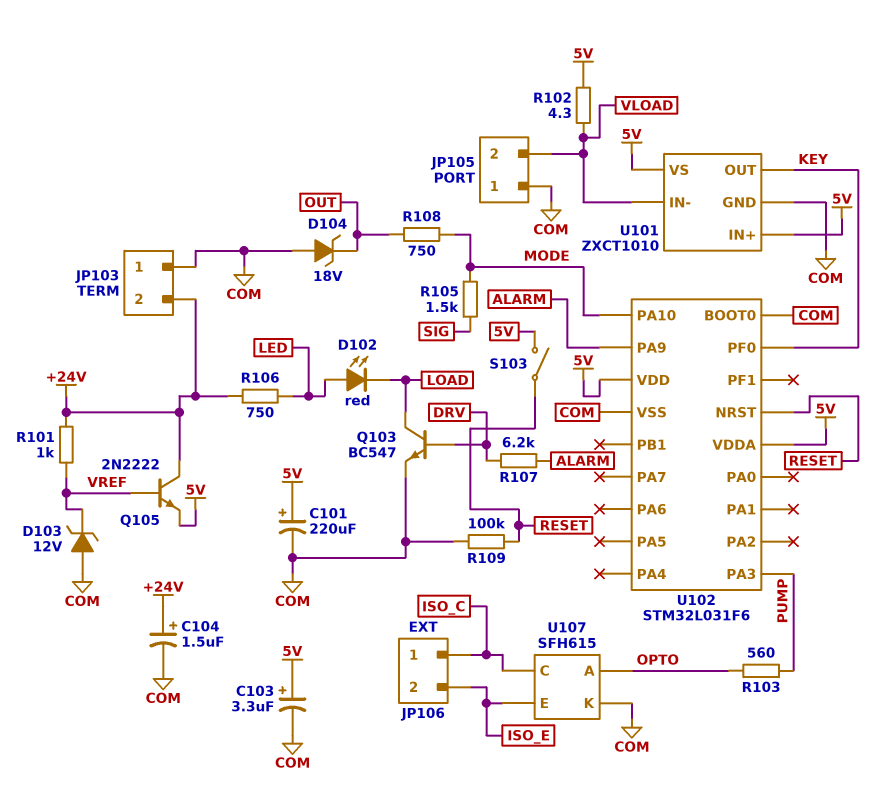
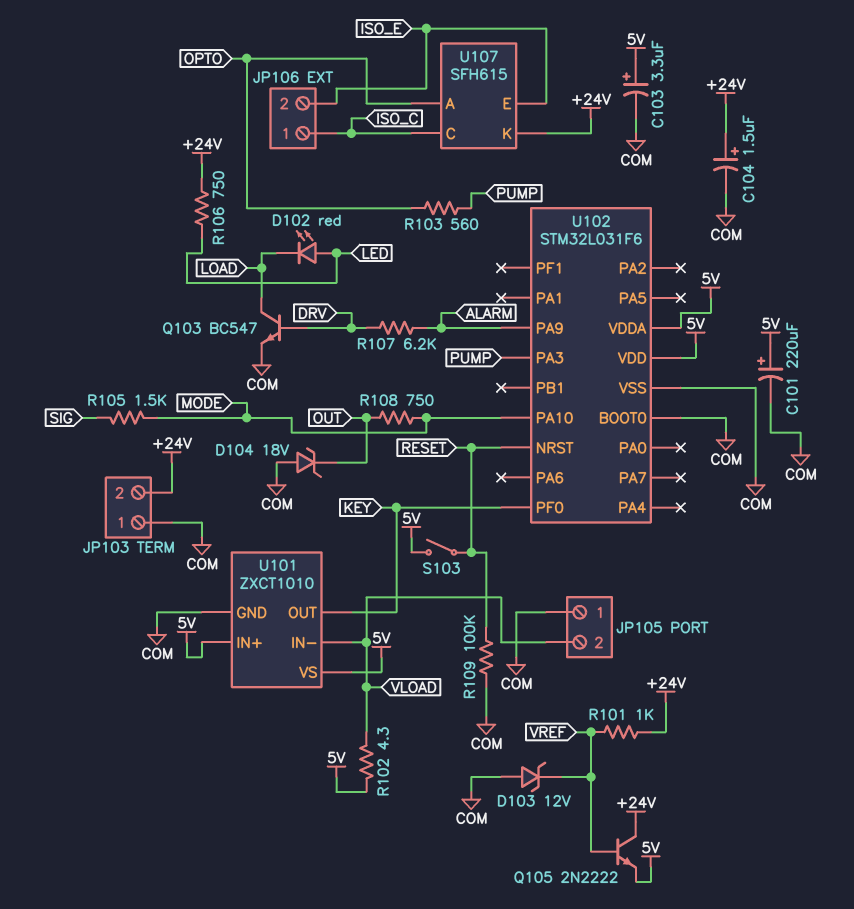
U107 pin K: COM -> +24V

